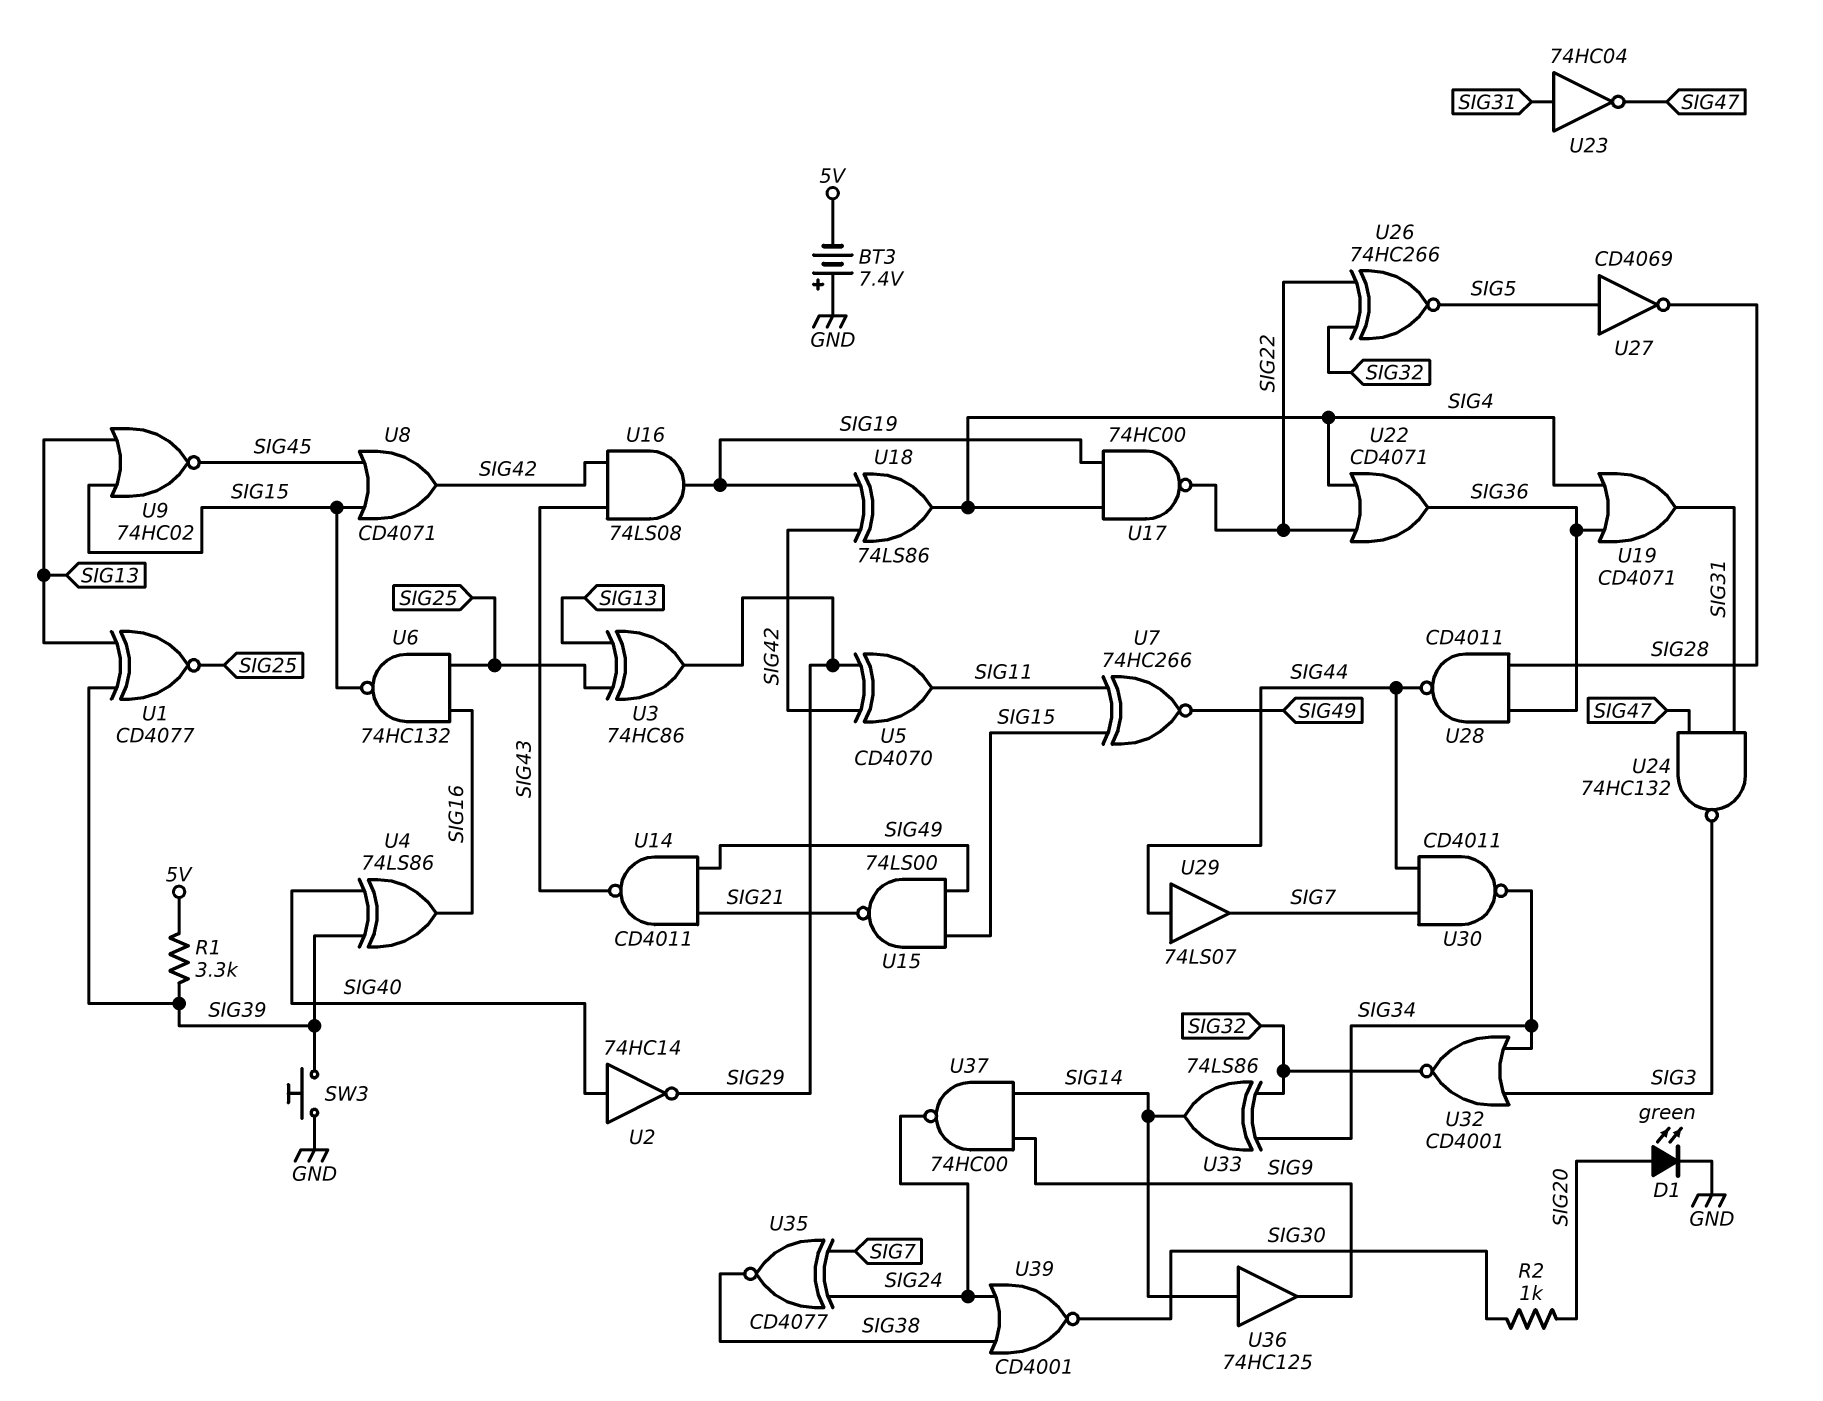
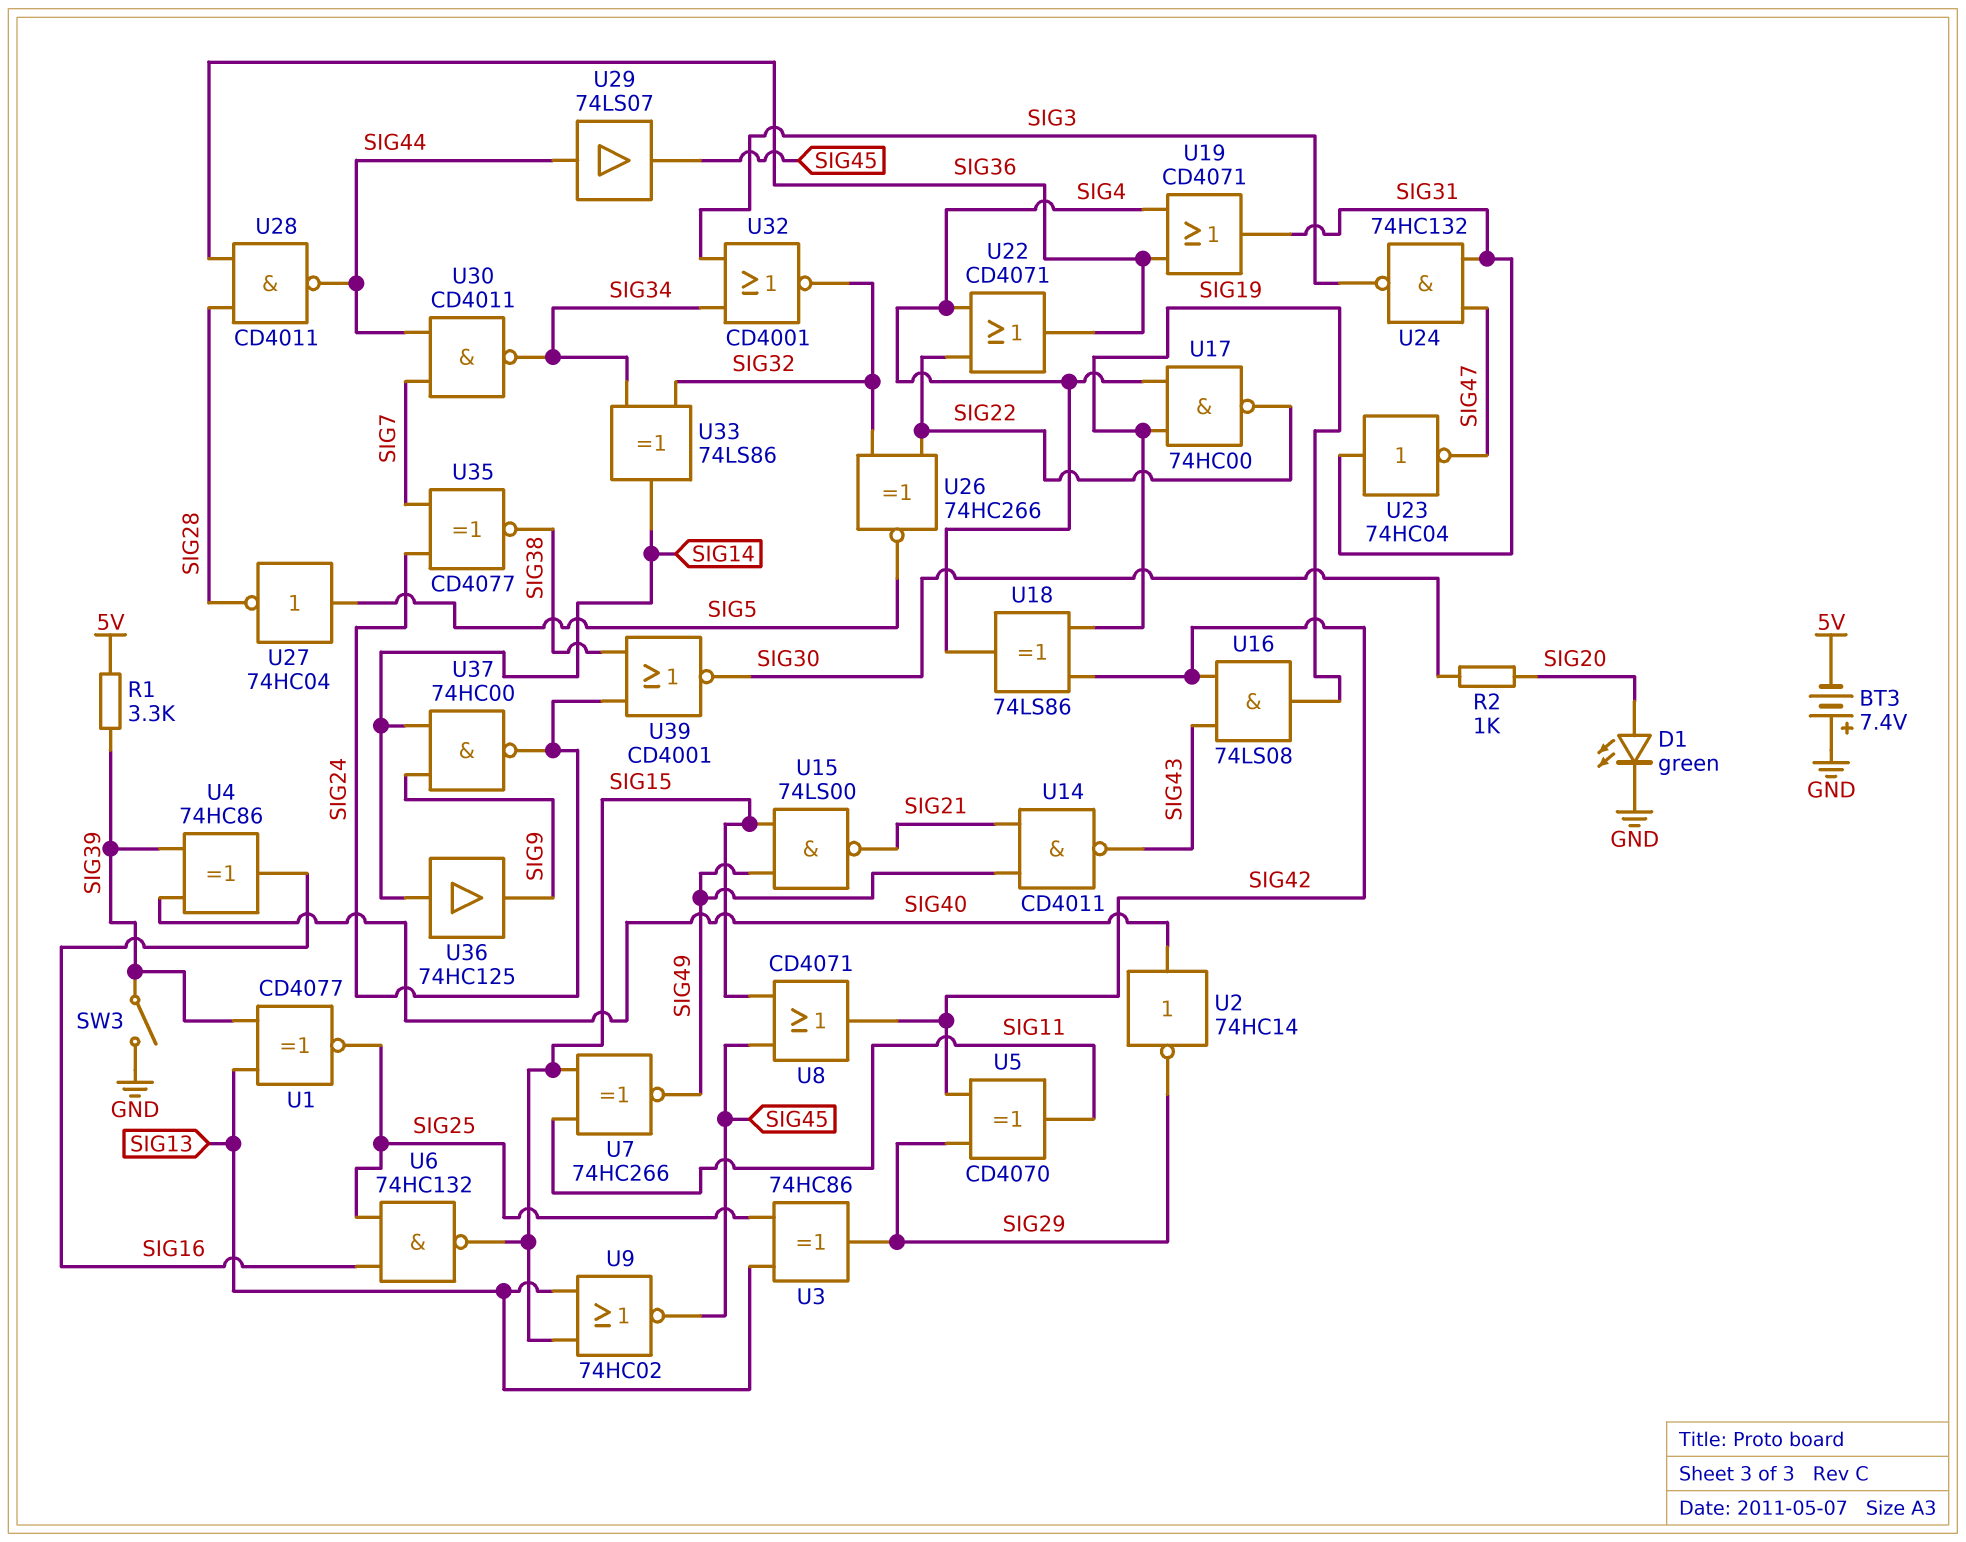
SW3: button (GND, SIG39) -> switch (GND, SIG39)
U4: XOR 74LS86 (in SIG39, in SIG40, out SIG16) -> XOR 74HC86 (in SIG39, in SIG40, out SIG16)
U27: NOT CD4069 (in SIG5, out SIG28) -> NOT 74HC04 (in SIG5, out SIG28)
U29: buffer 74LS07 (in SIG44, out SIG7) -> buffer 74LS07 (in SIG44, out SIG45)

